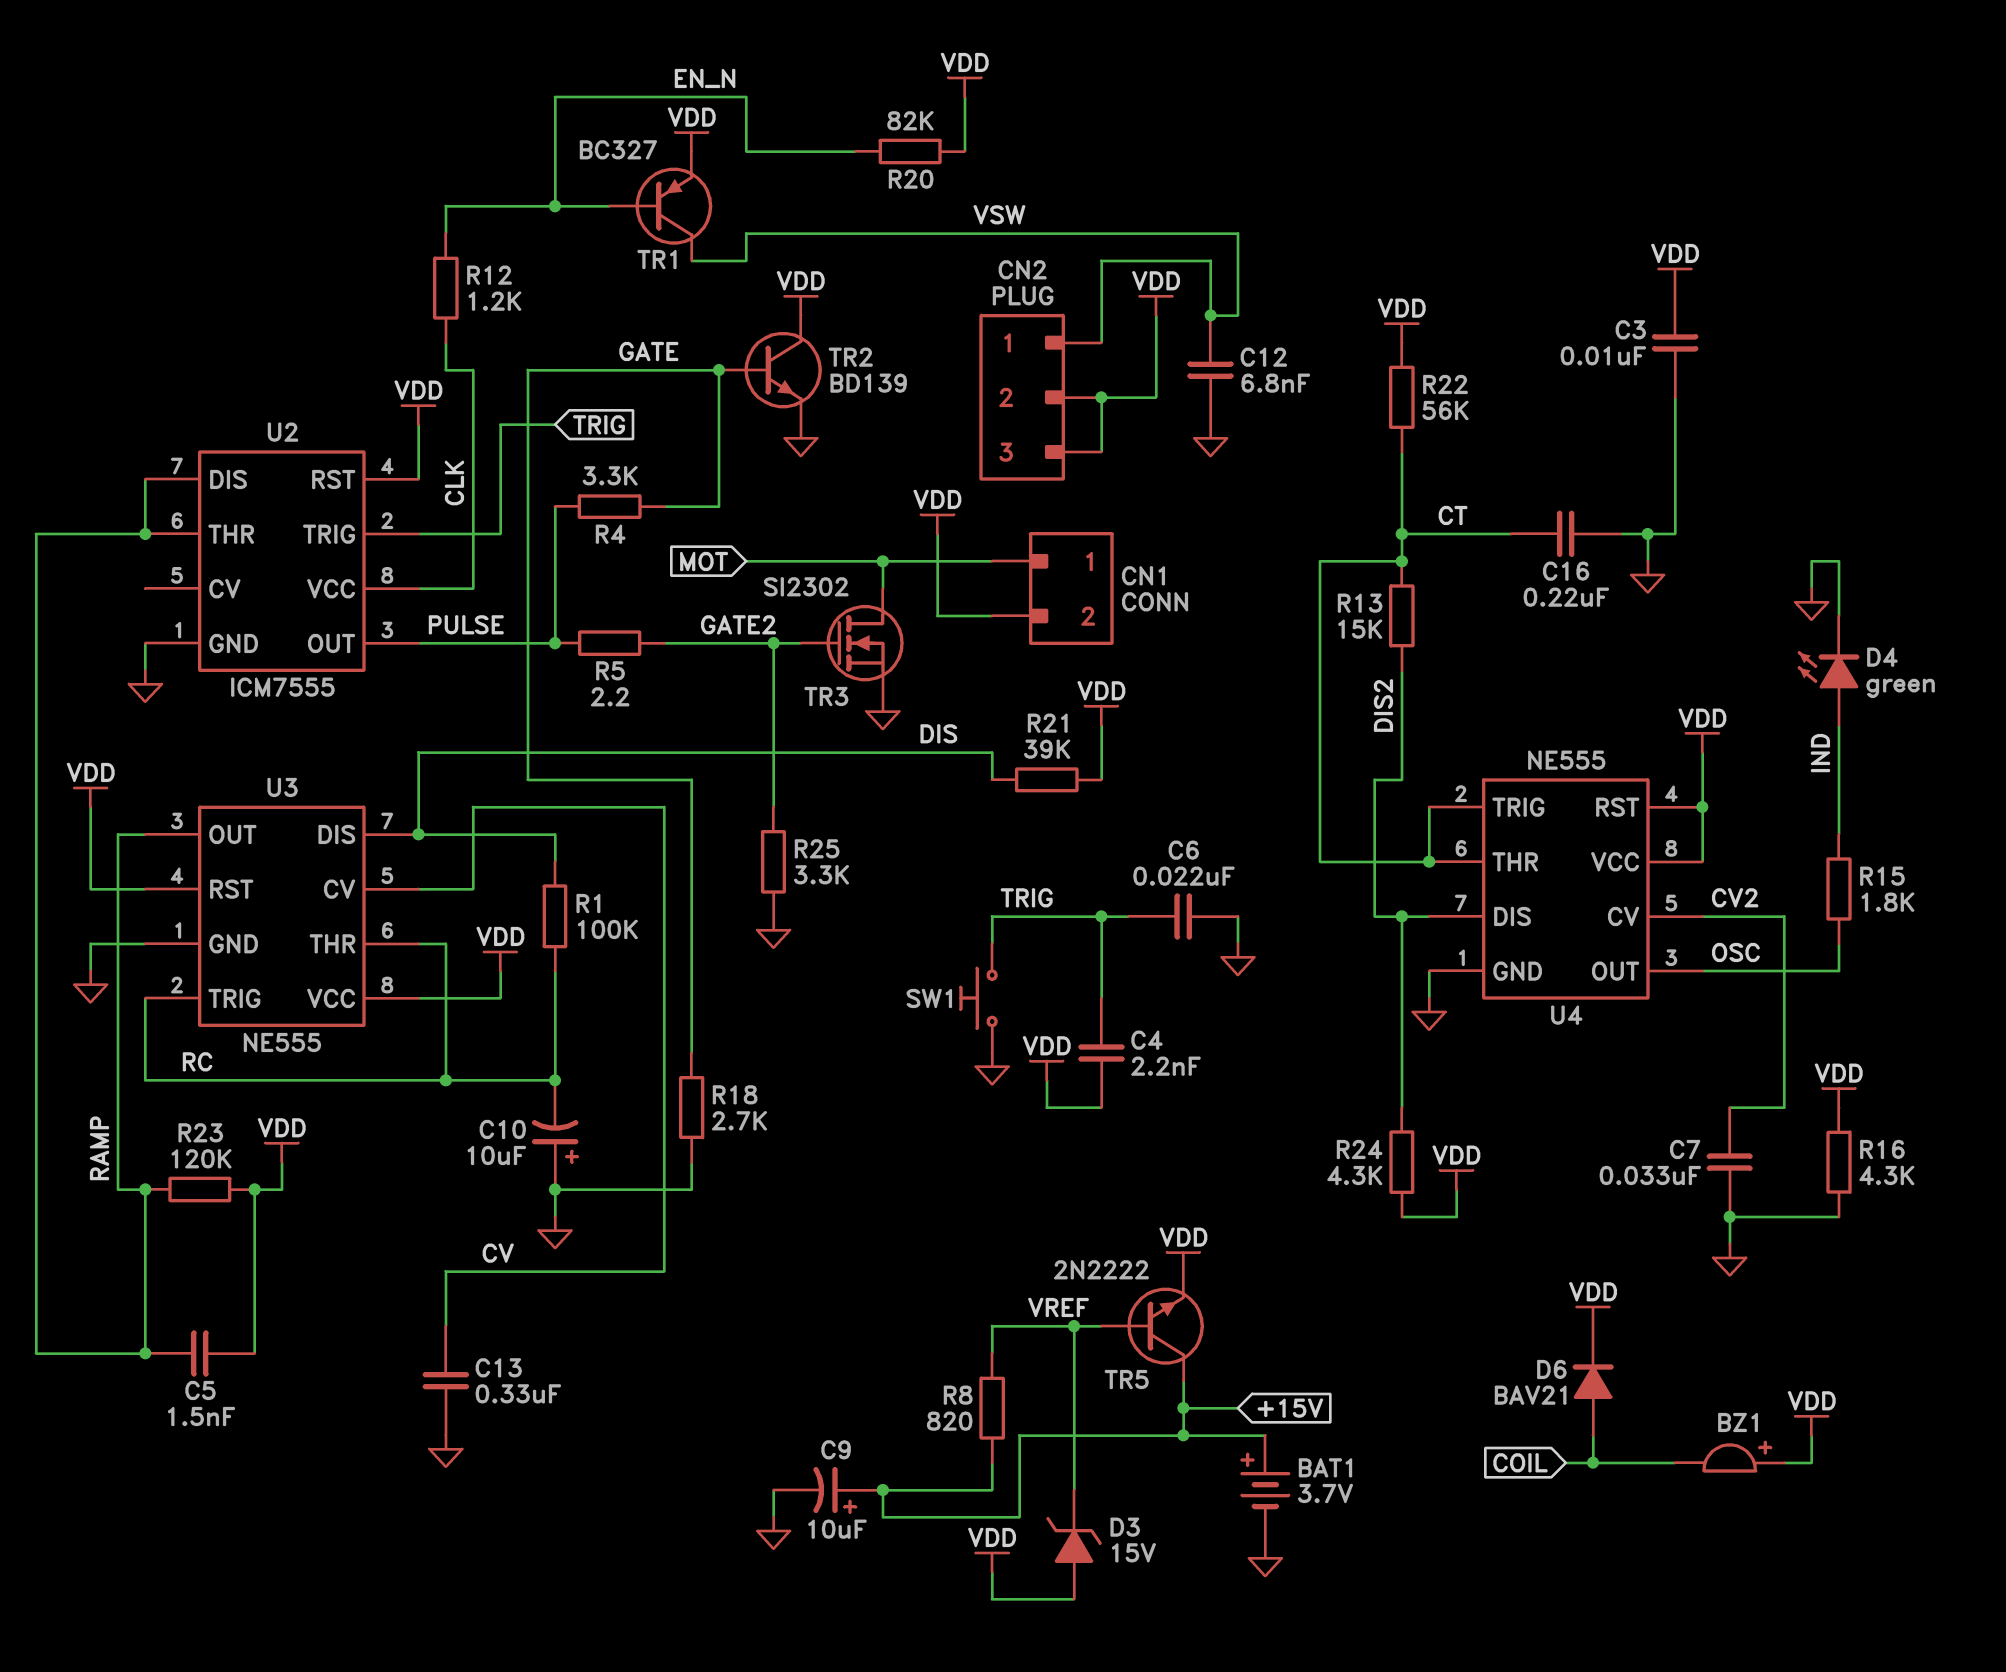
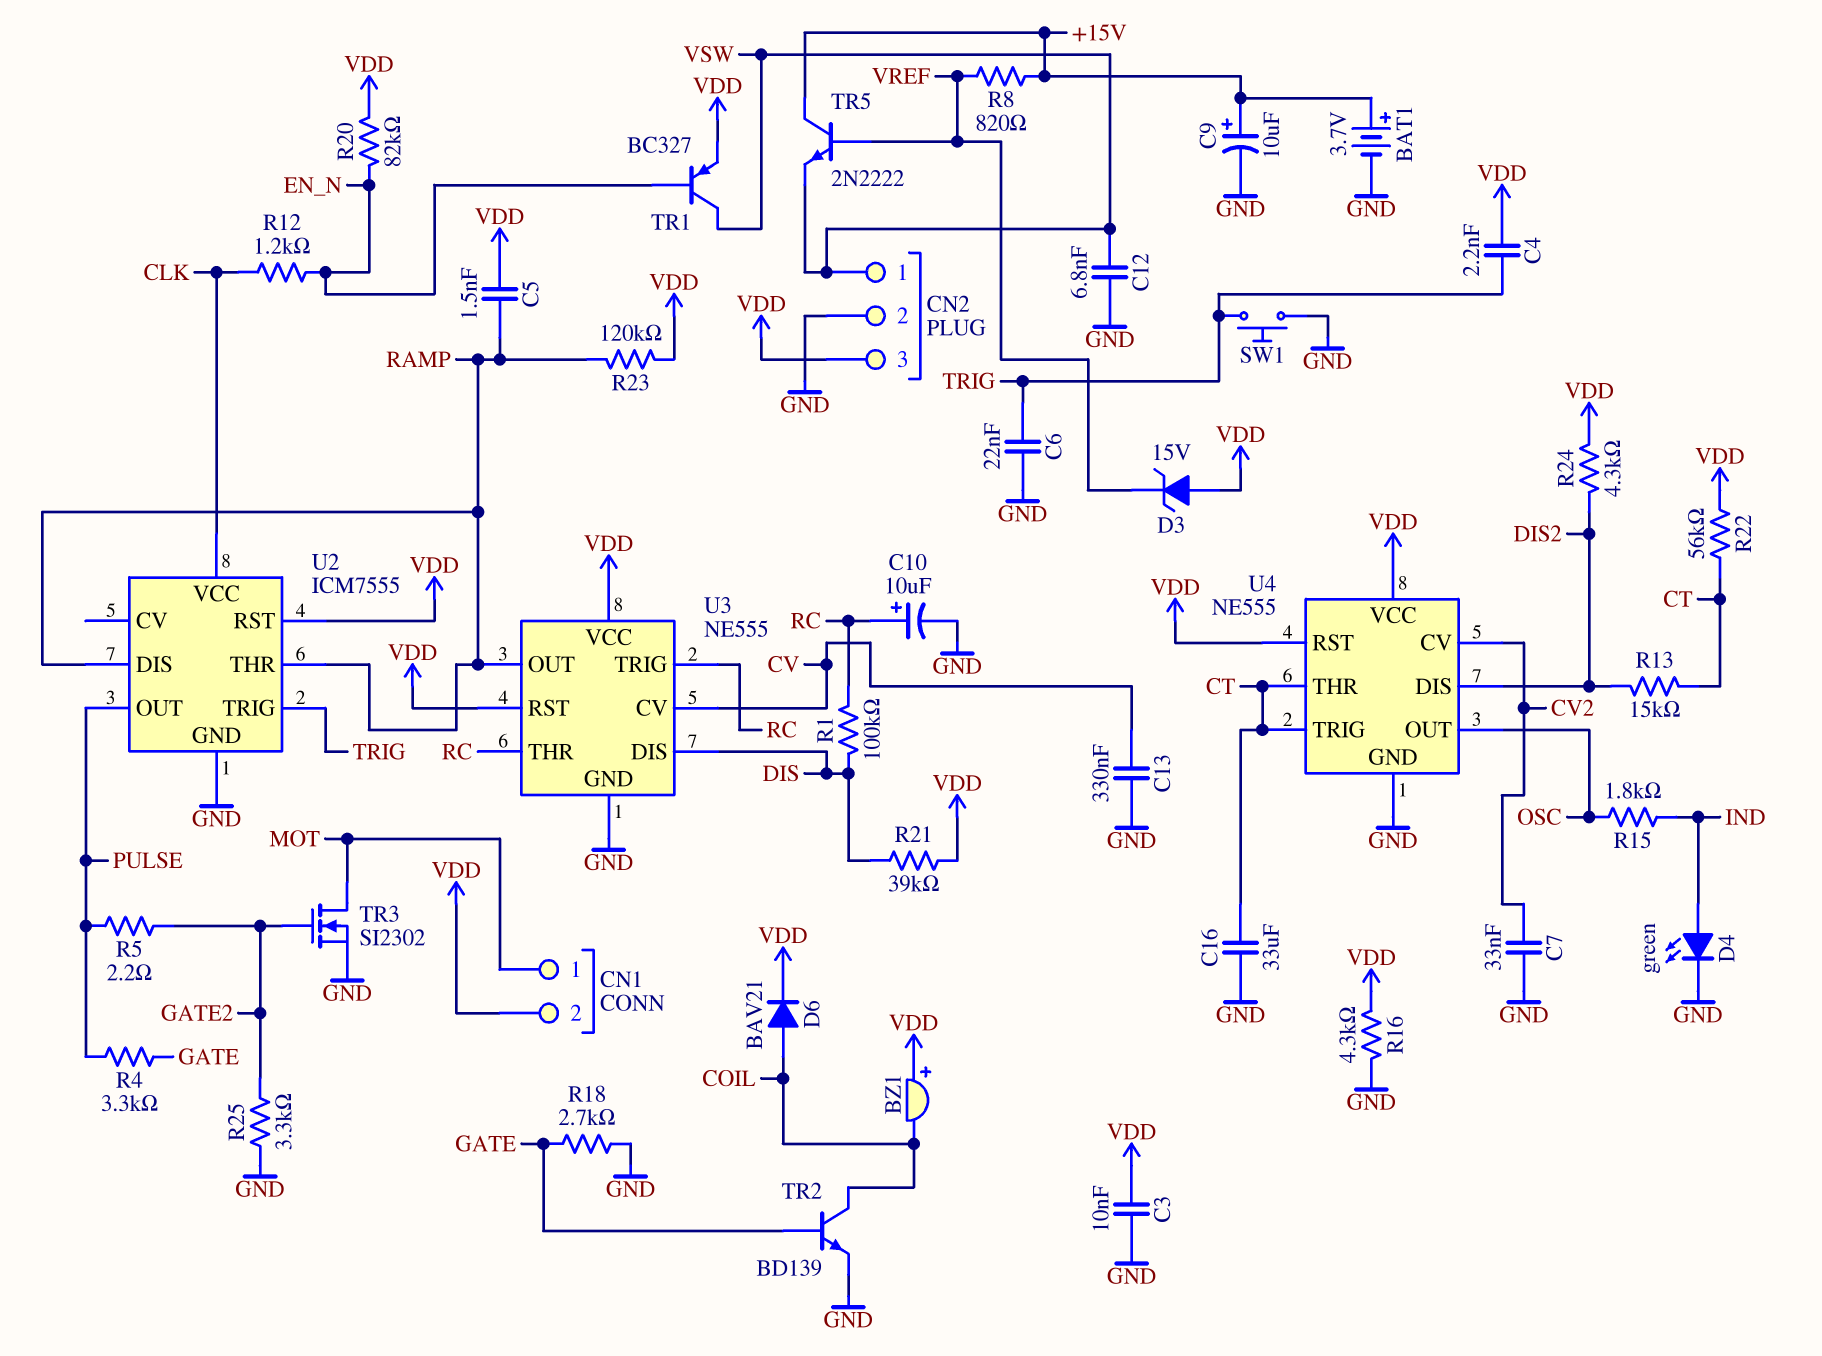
C10: 10uF (plus GND, minus RC) -> 10uF (plus RC, minus GND)
C16: 220nF (CT, GND) -> 33uF (CT, GND)
CN2 pin 2: VDD -> GND
TR2: NPN BD139 (B GATE, C VDD, E GND) -> NPN BD139 (B GATE, C COIL, E GND)
TR5: NPN 2N2222 (B VREF, C +15V, E VDD) -> NPN 2N2222 (B VREF, C +15V, E VSW)

